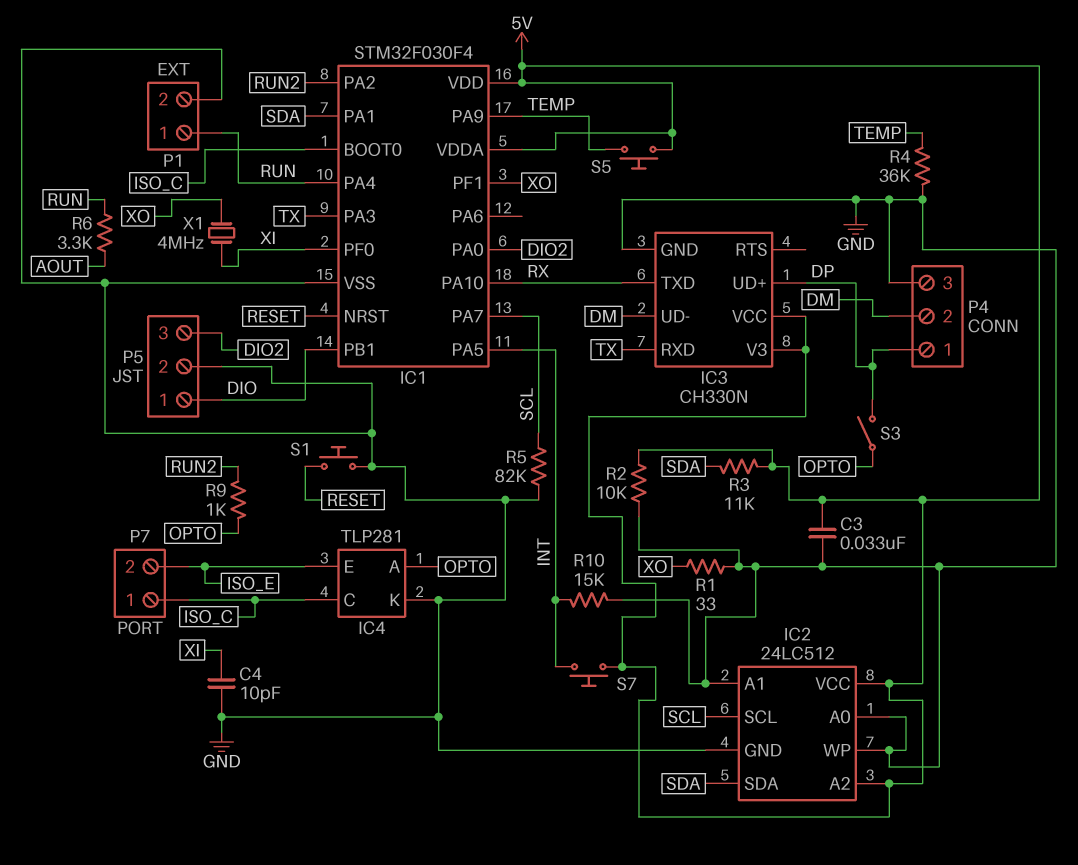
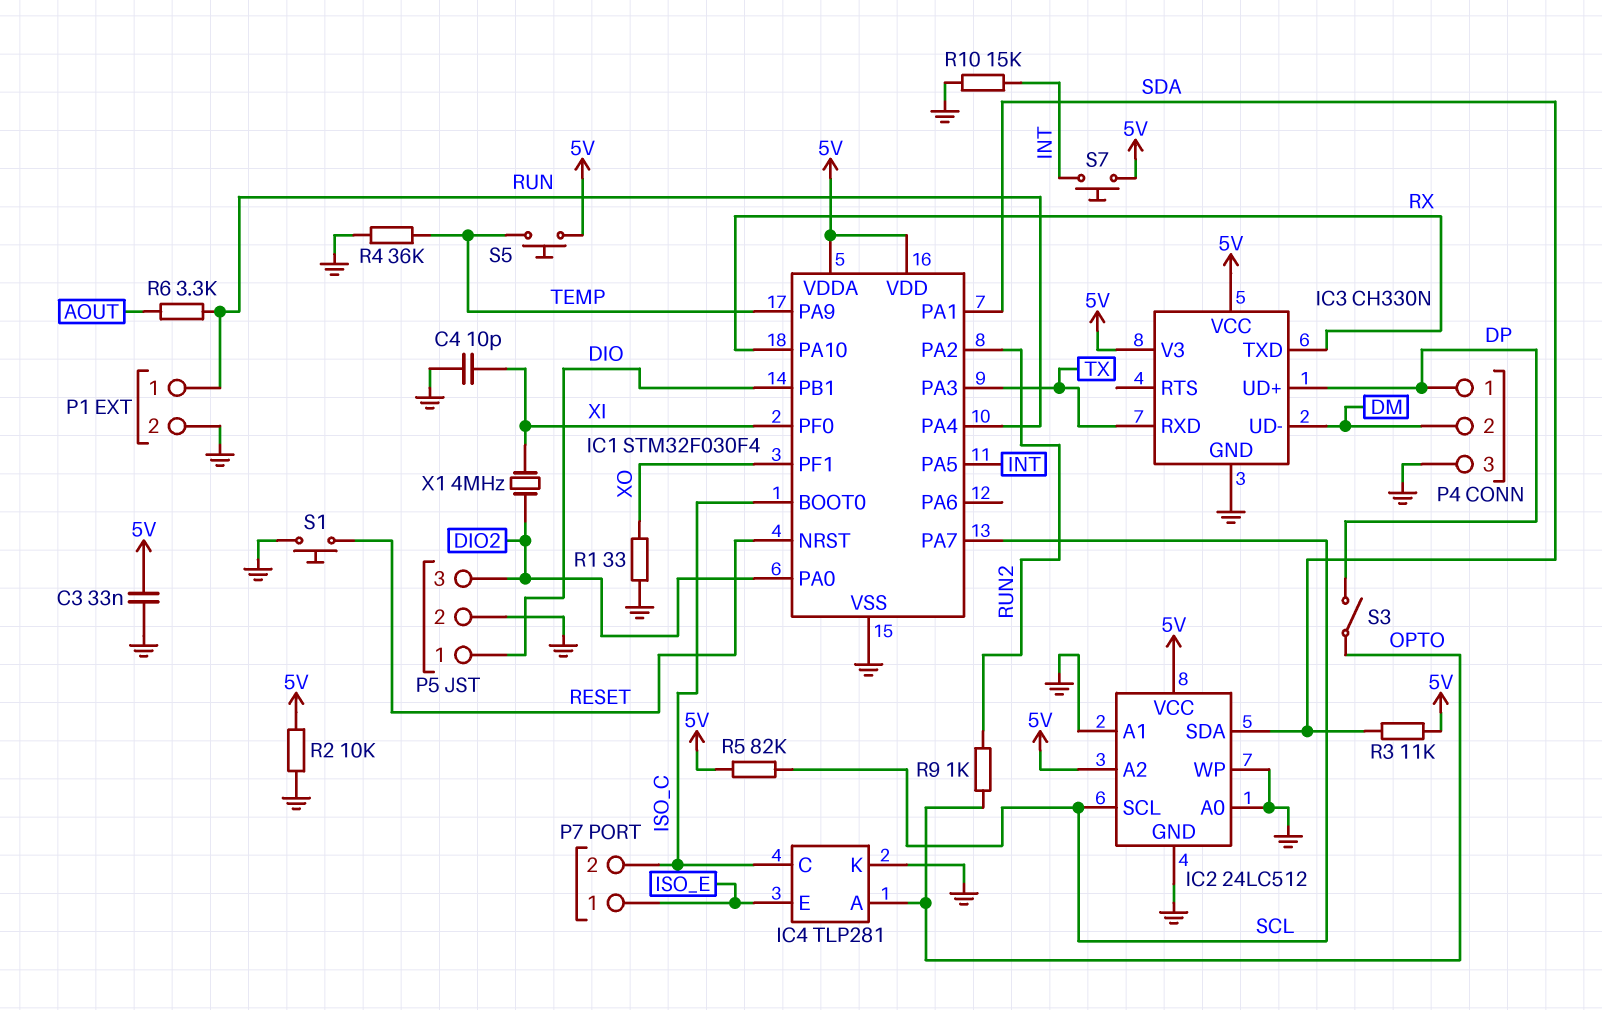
P7 pin 1: ISO_C -> ISO_E
P7 pin 2: ISO_E -> ISO_C
R5: 82k (GND, SCL) -> 82k (5V, SCL)
X1: 4MHz (XI, XO) -> 4MHz (DIO2, XI)

